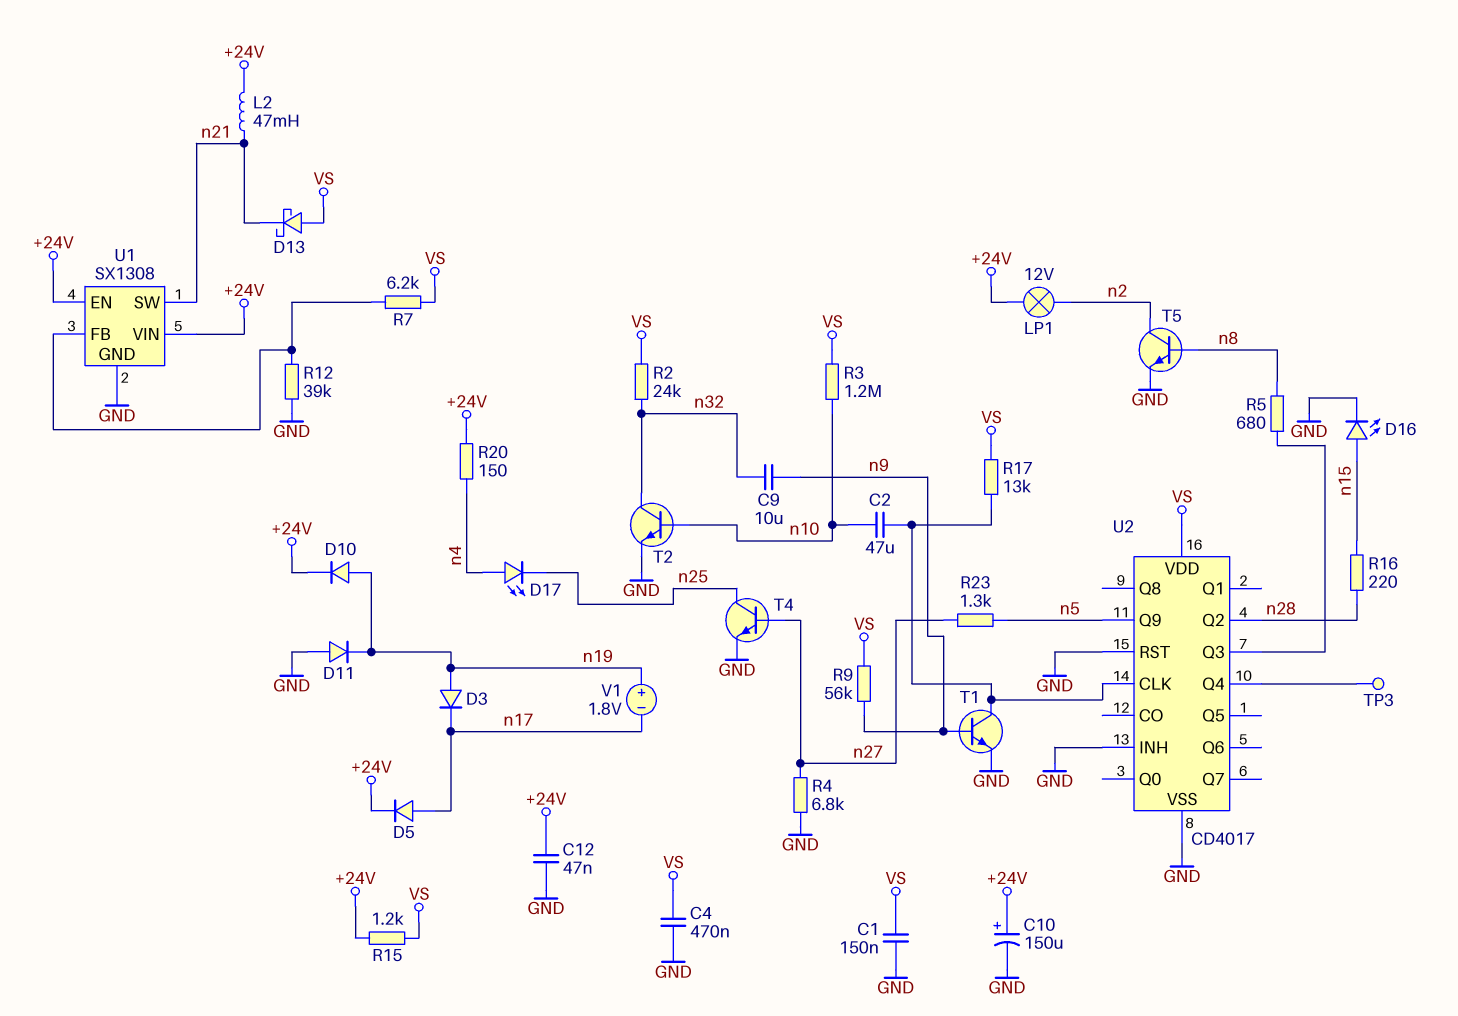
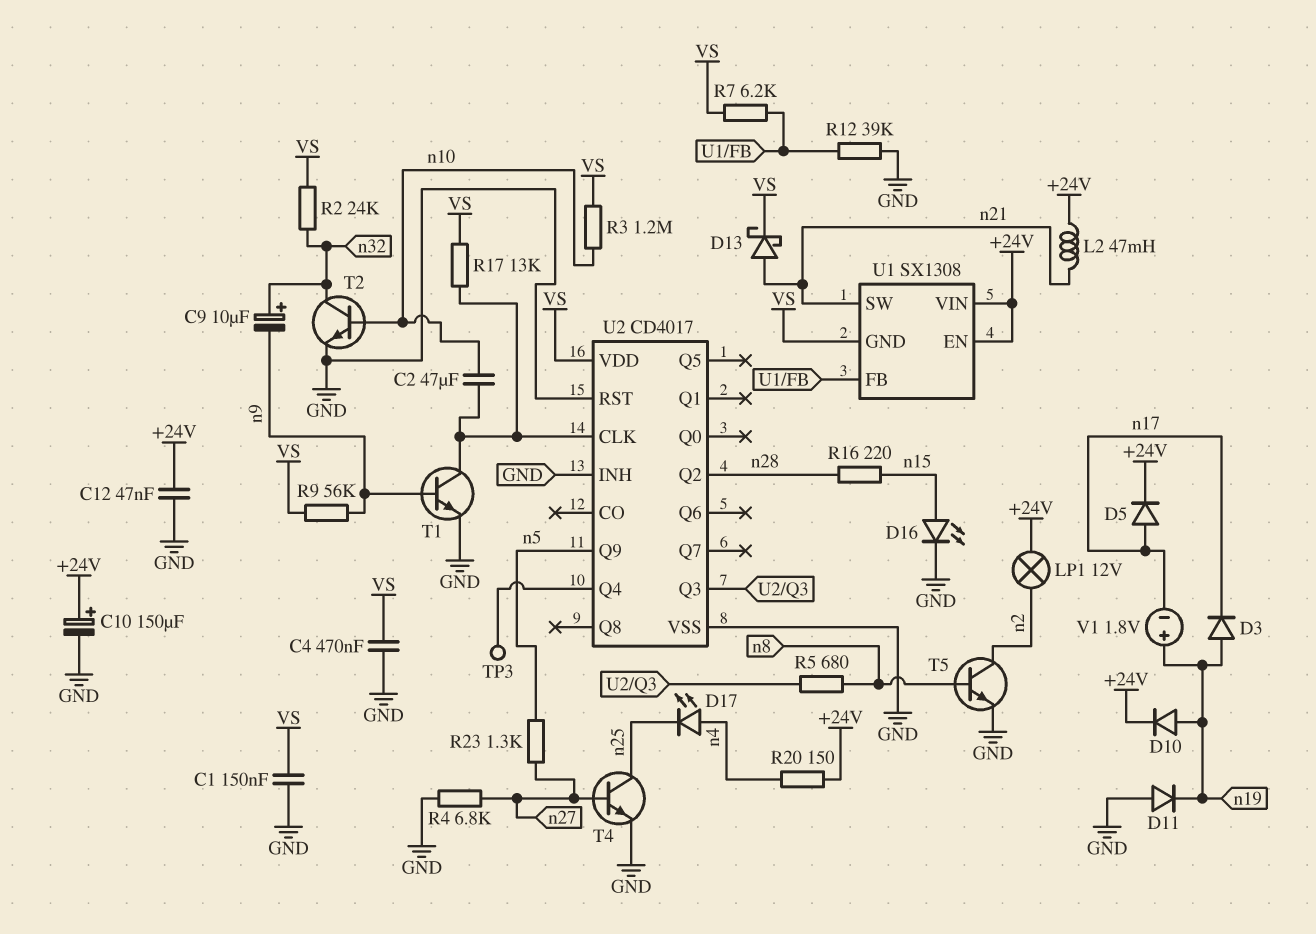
C9: 10uF (n9, n32) -> 10uF (plus n32, minus n9)
D13: schottky (A VS, K n21) -> schottky (A n21, K VS)
R15: 1.2k (+24V, VS) -> none
U1 pin GND: GND -> VS

